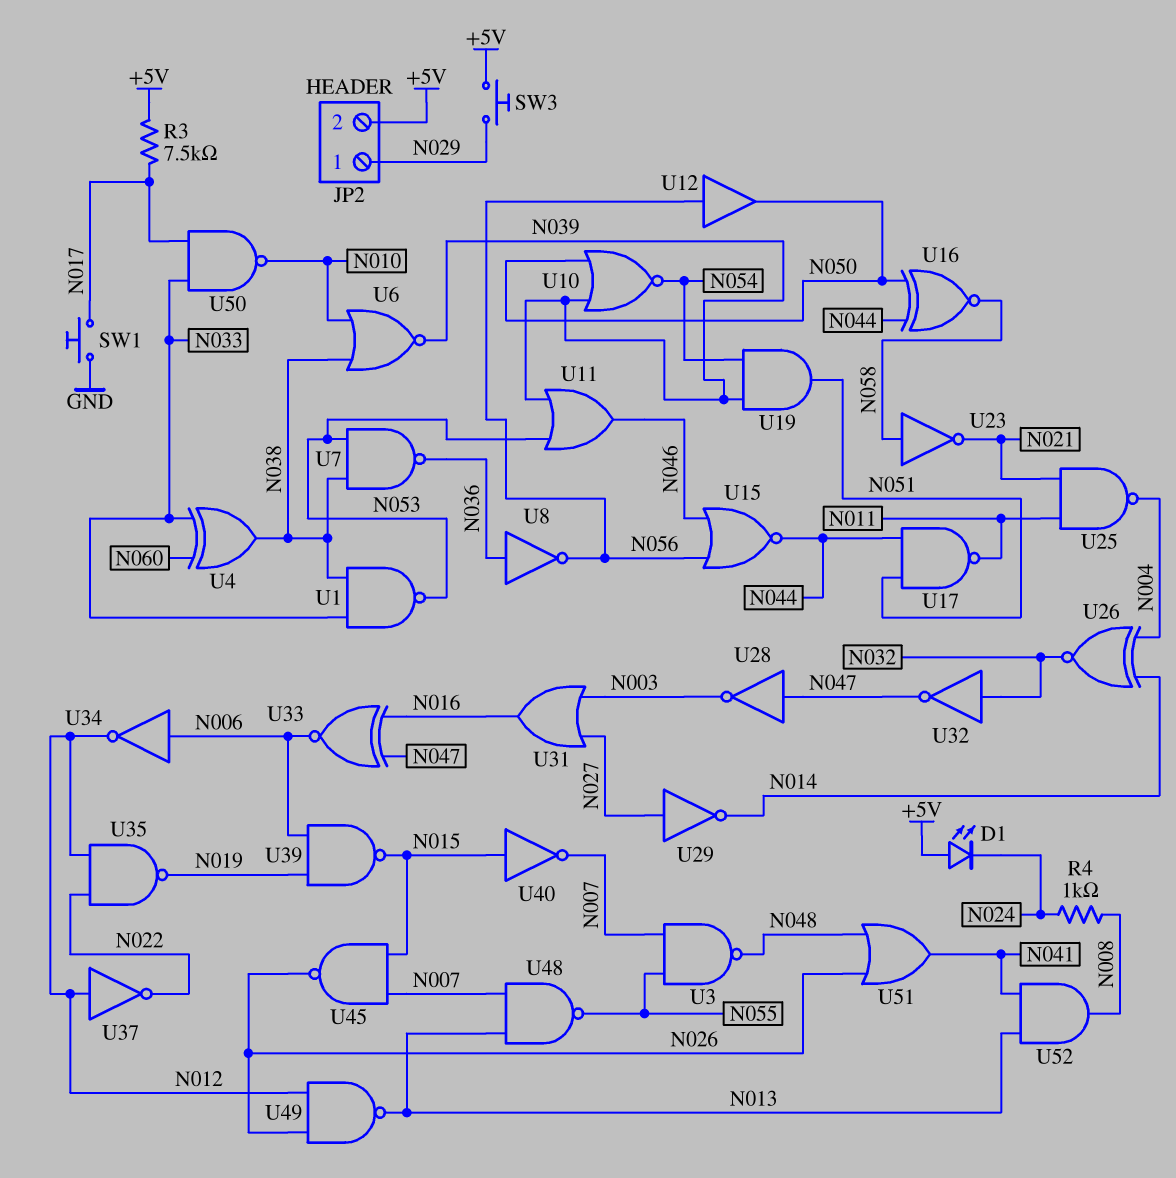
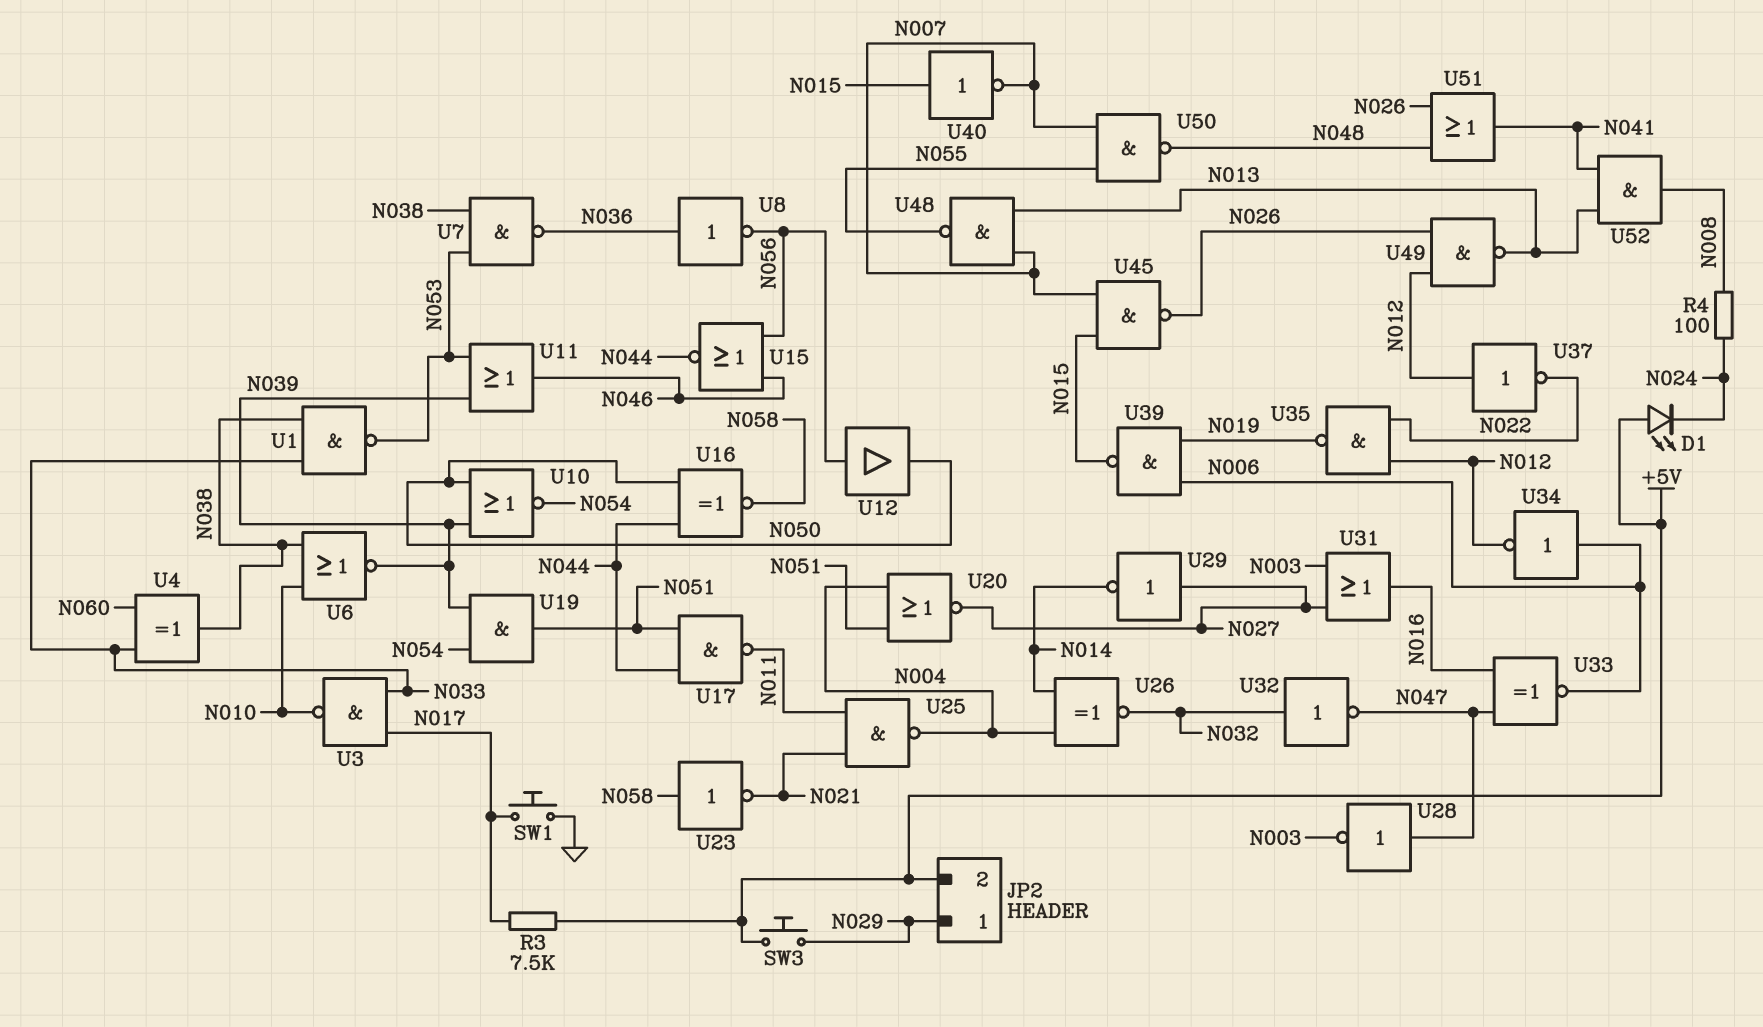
R4: 1k (N008, N024) -> 100 (N008, N024)
U3: NAND (in N007, in N055, out N048) -> NAND (in N017, in N033, out N010)
U20: none -> NOR (in N004, in N051, out N027)
U50: NAND (in N017, in N033, out N010) -> NAND (in N007, in N055, out N048)

